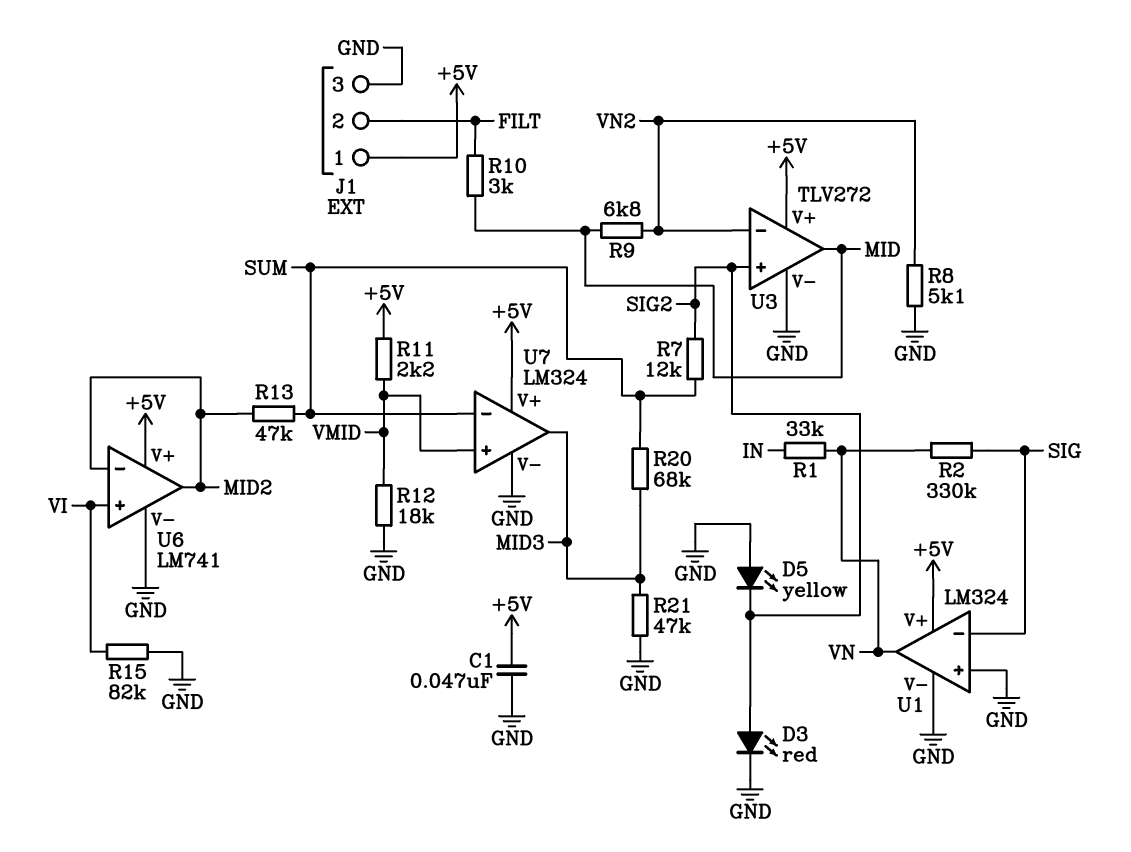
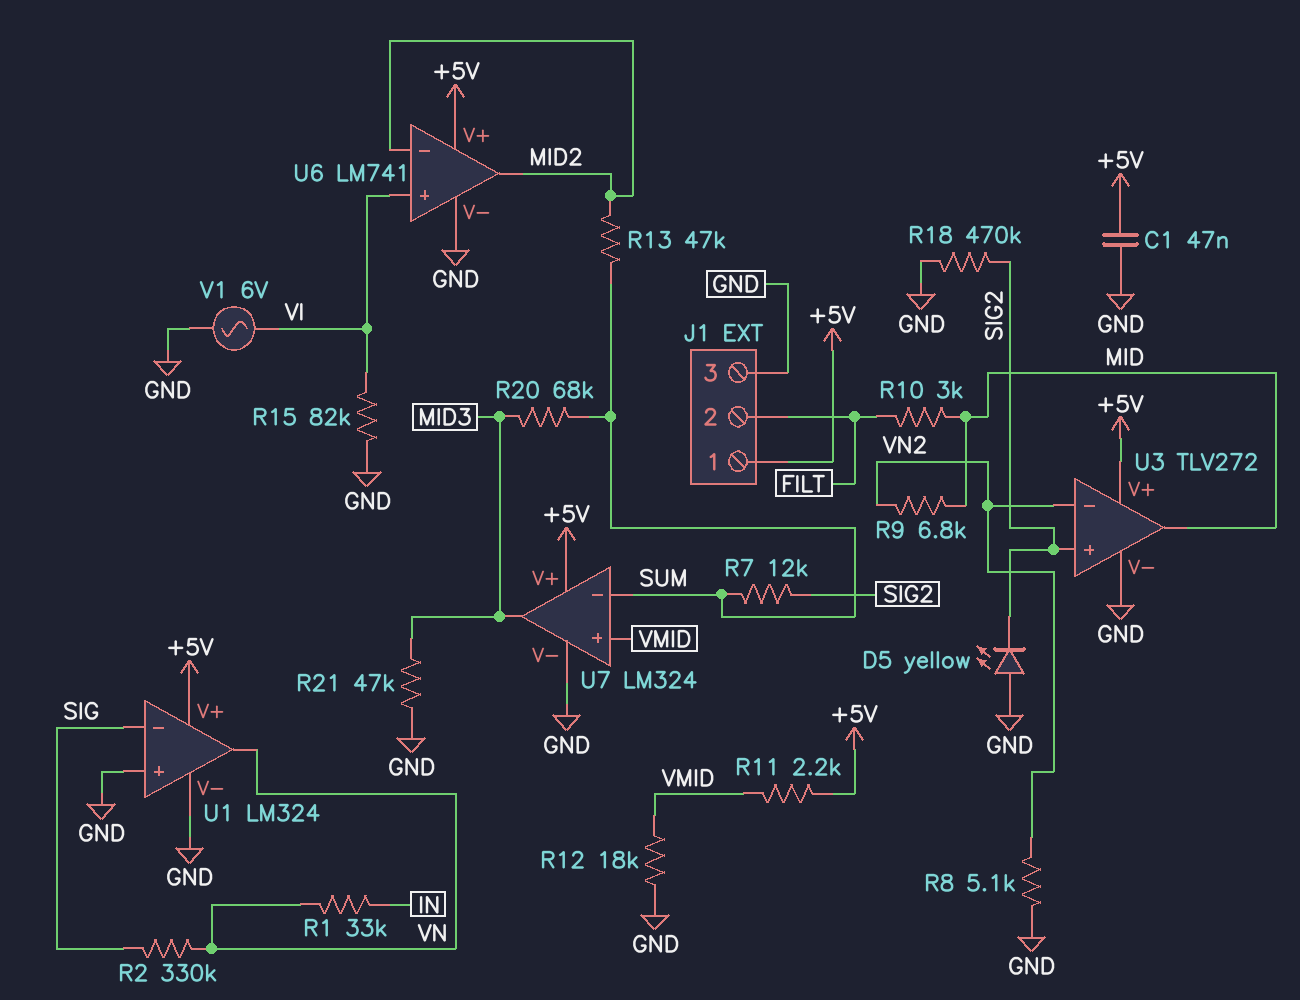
D3: LED red (A SIG2, K GND) -> none
R18: none -> 470k (GND, SIG2)
V1: none -> AC 6V (GND, VI)

